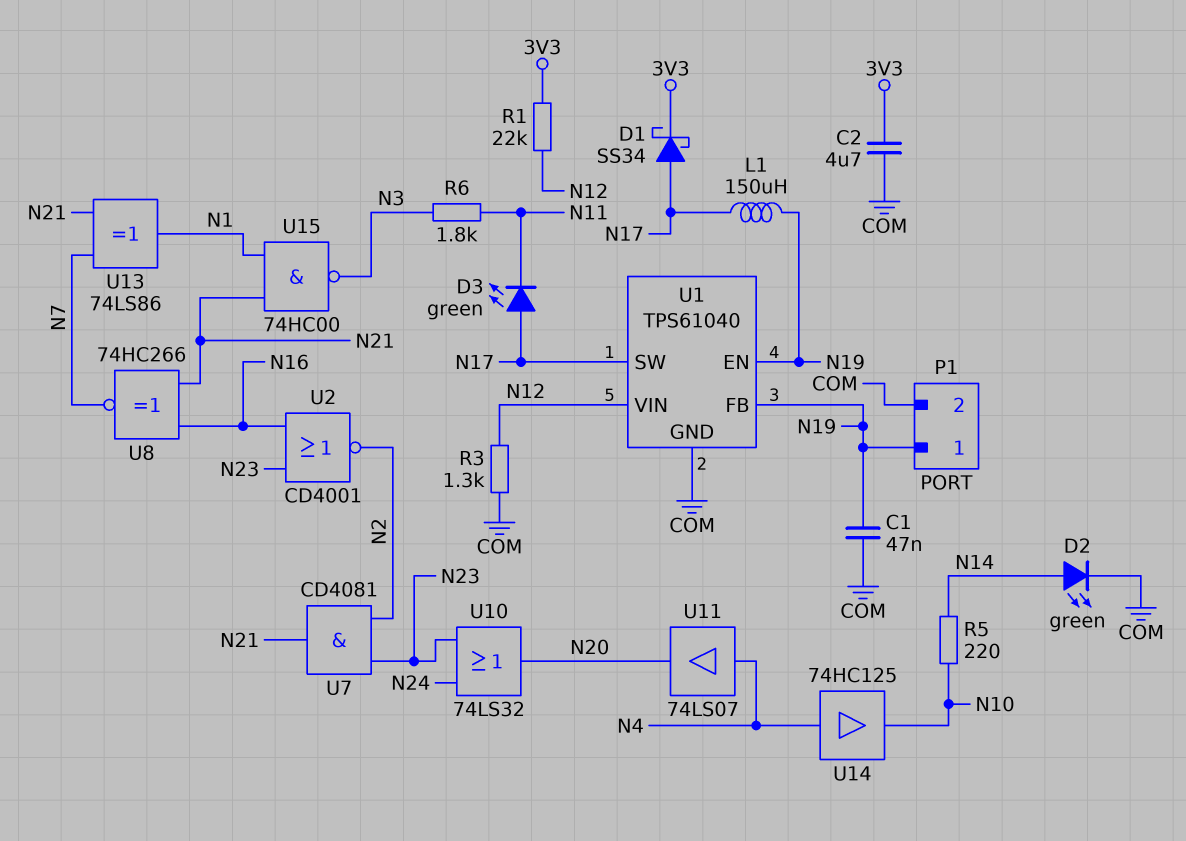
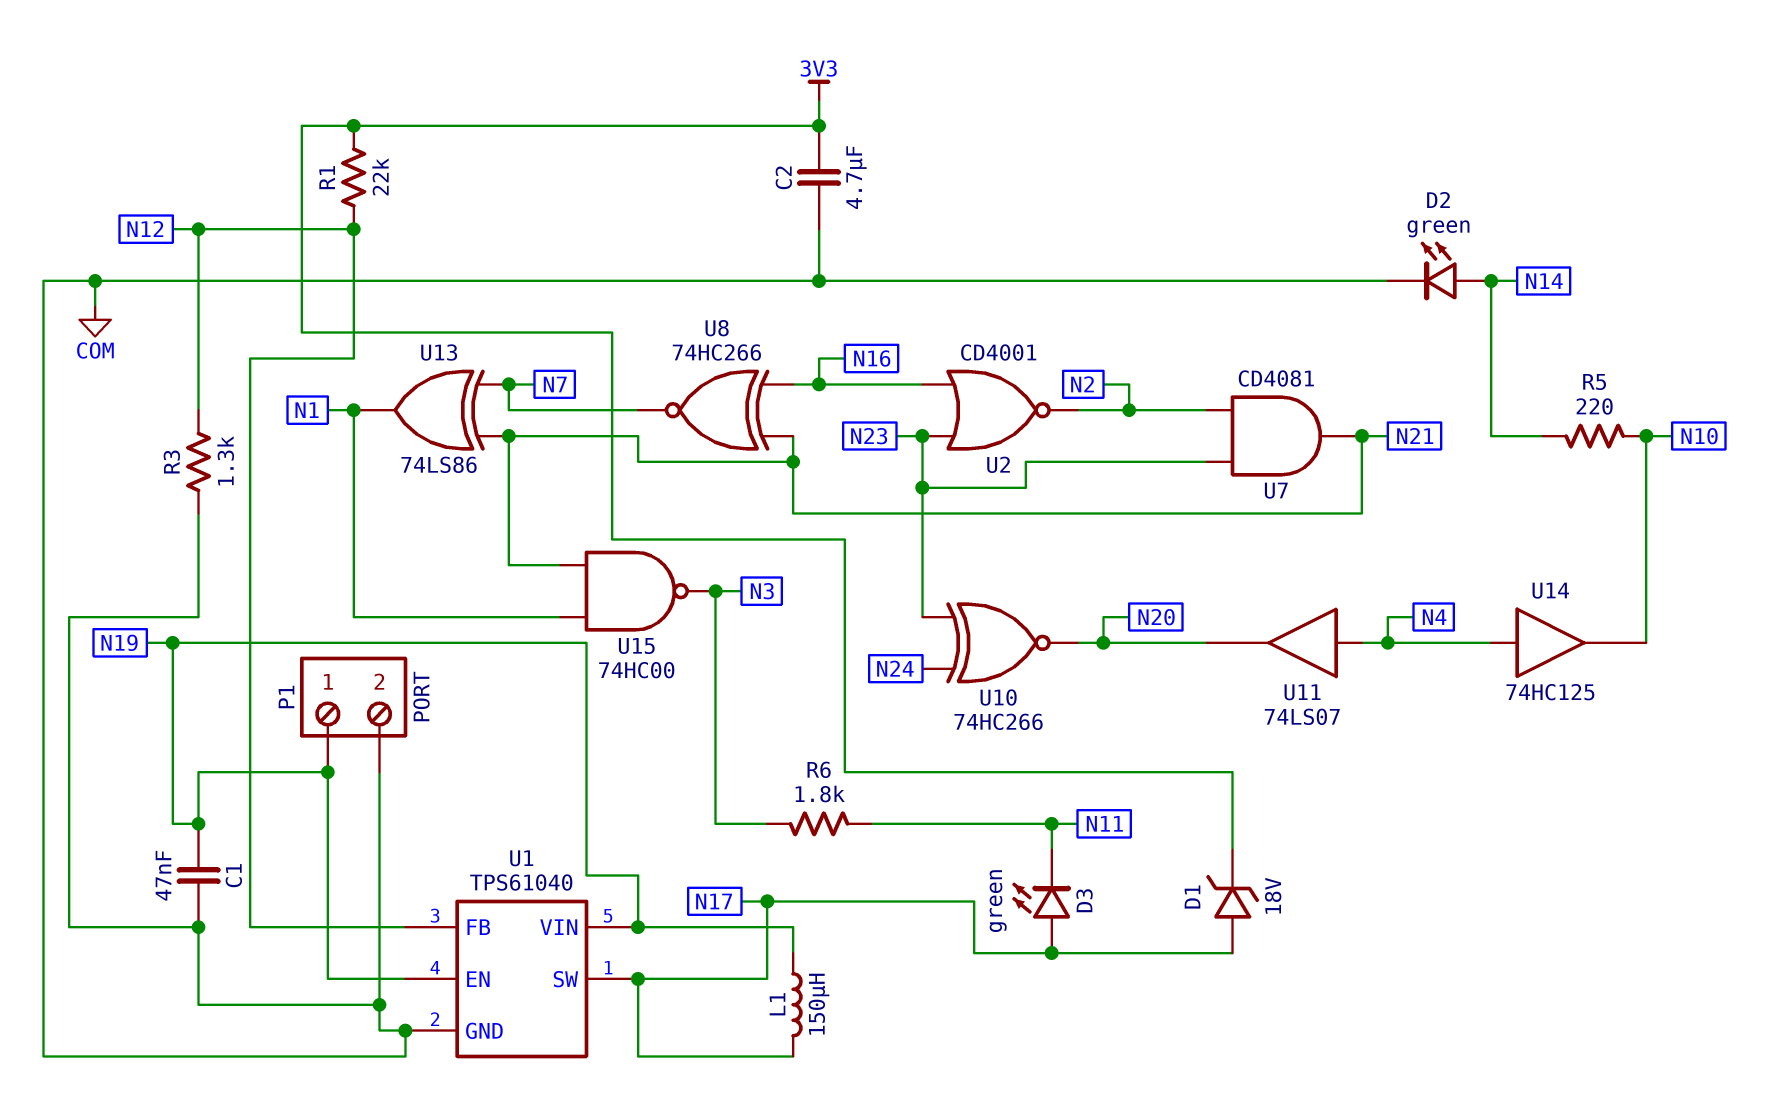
D1: schottky SS34 (A N17, K 3V3) -> zener 18V (A N17, K 3V3)
U1 pin FB: N19 -> N12
U1 pin VIN: N12 -> N19
U10: OR 74LS32 (in N23, in N24, out N20) -> XNOR 74HC266 (in N23, in N24, out N20)

